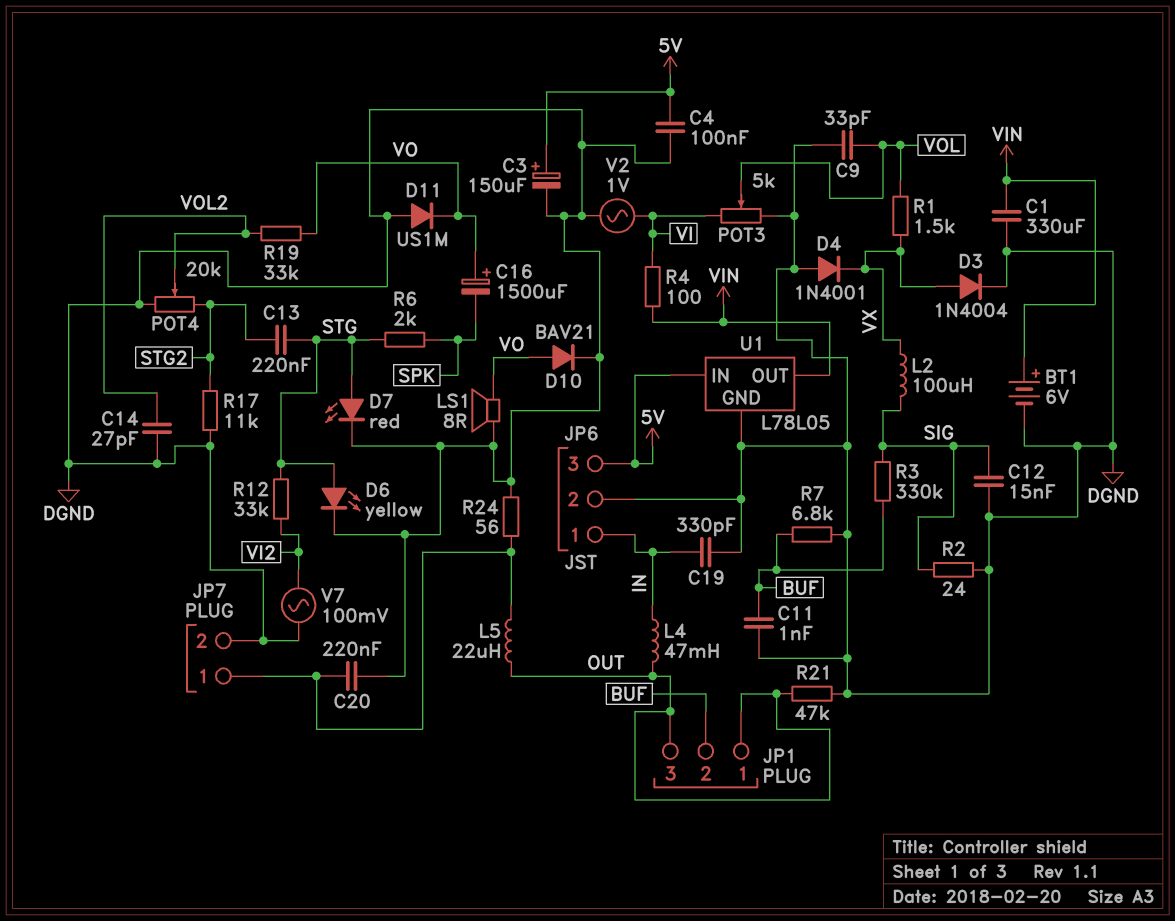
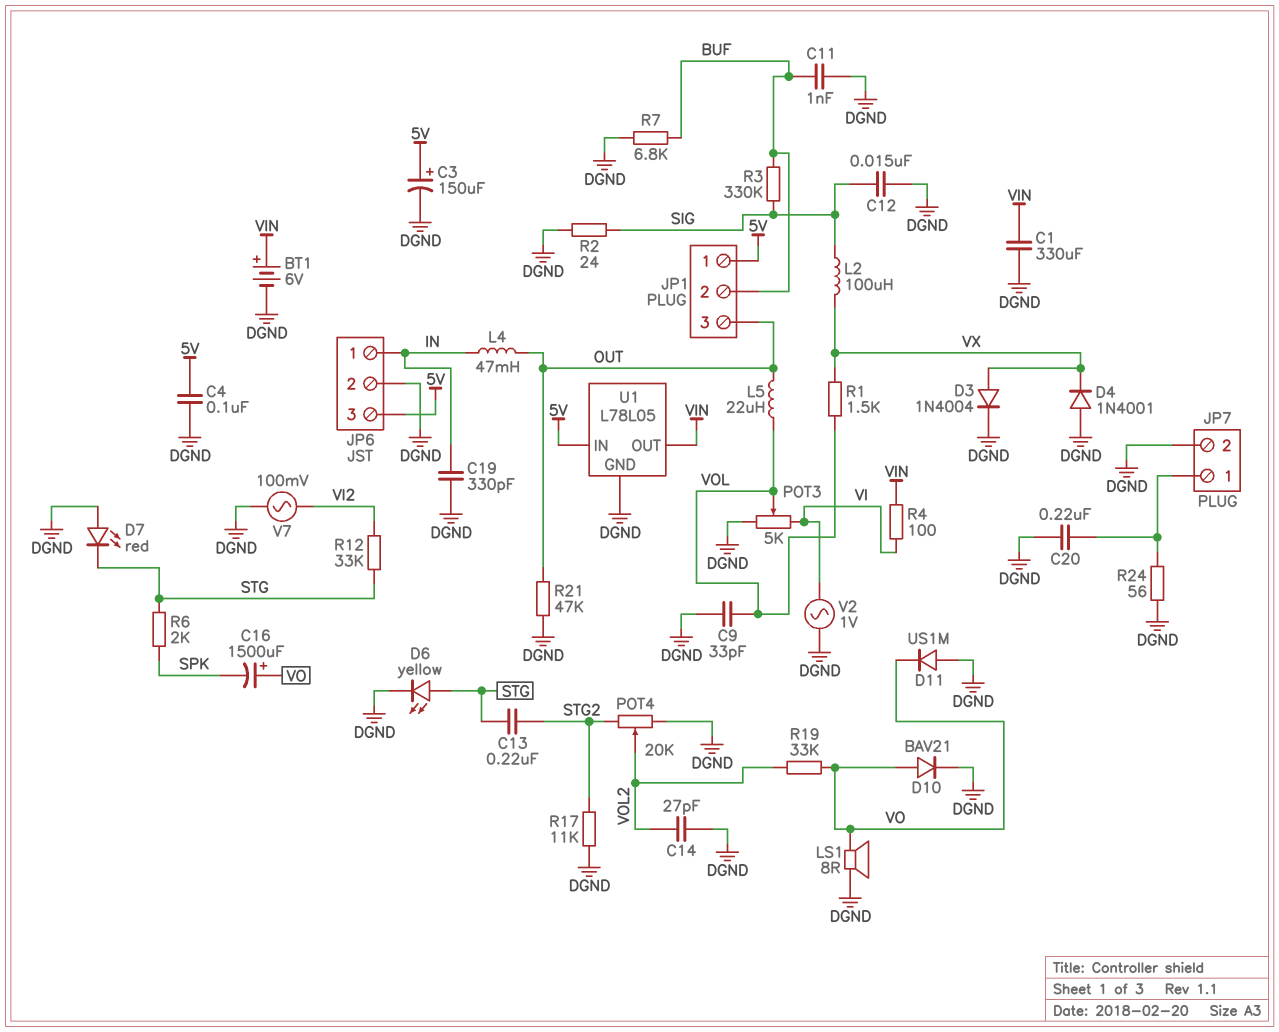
D7: LED red (A STG, K DGND) -> LED red (A DGND, K STG)
JP1 pin 1: OUT -> 5V
L5: 22uH (JP7/1, OUT) -> 22uH (OUT, VOL)

